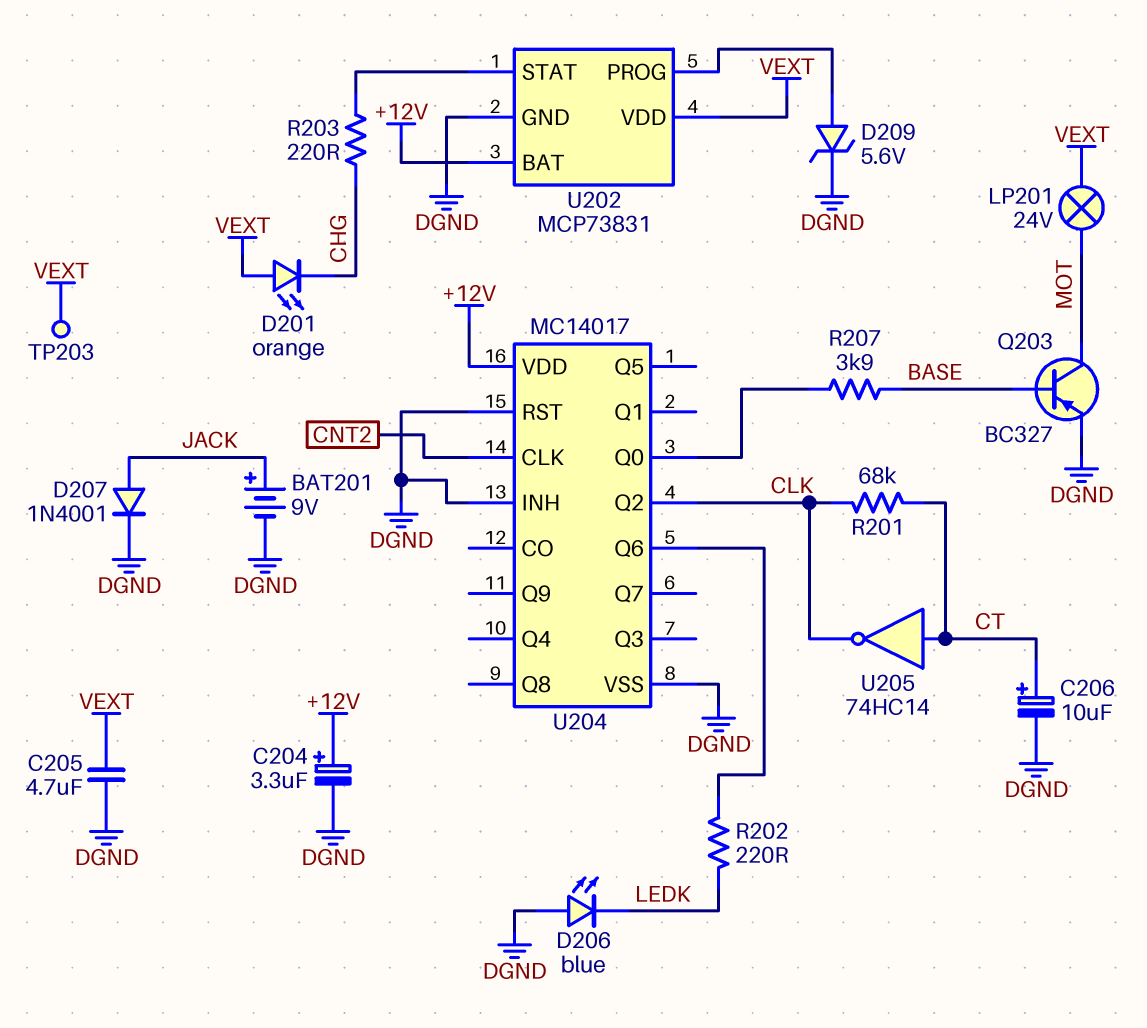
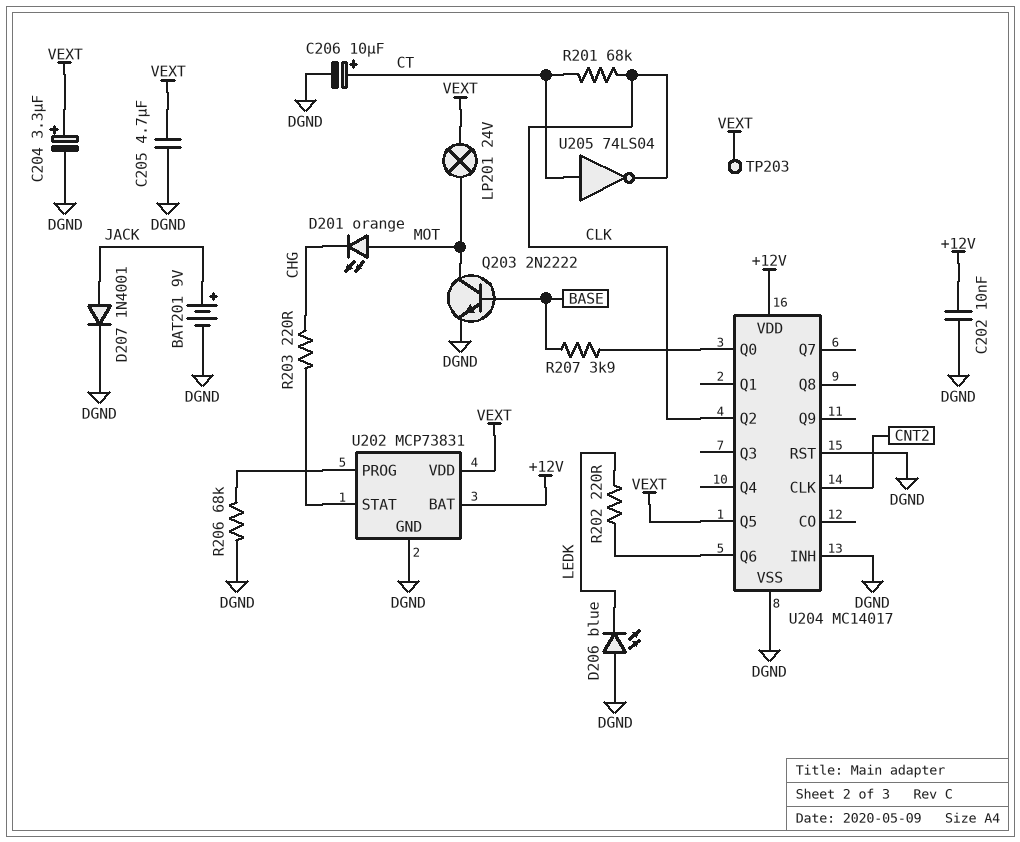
C202: none -> 10nF (+12V, DGND)
C204: 3.3uF (plus +12V, minus DGND) -> 3.3uF (plus VEXT, minus DGND)
D201: LED orange (A VEXT, K CHG) -> LED orange (A MOT, K CHG)
D209: zener 5.6V (A U202/PROG, K DGND) -> none
Q203: PNP BC327 (B BASE, C MOT, E DGND) -> NPN 2N2222 (B BASE, C MOT, E DGND)
R206: none -> 68k (DGND, U202/PROG)
U204 pin Q5: none -> VEXT
U205: NOT 74HC14 (in CT, out CLK) -> NOT 74LS04 (in CT, out CLK)

